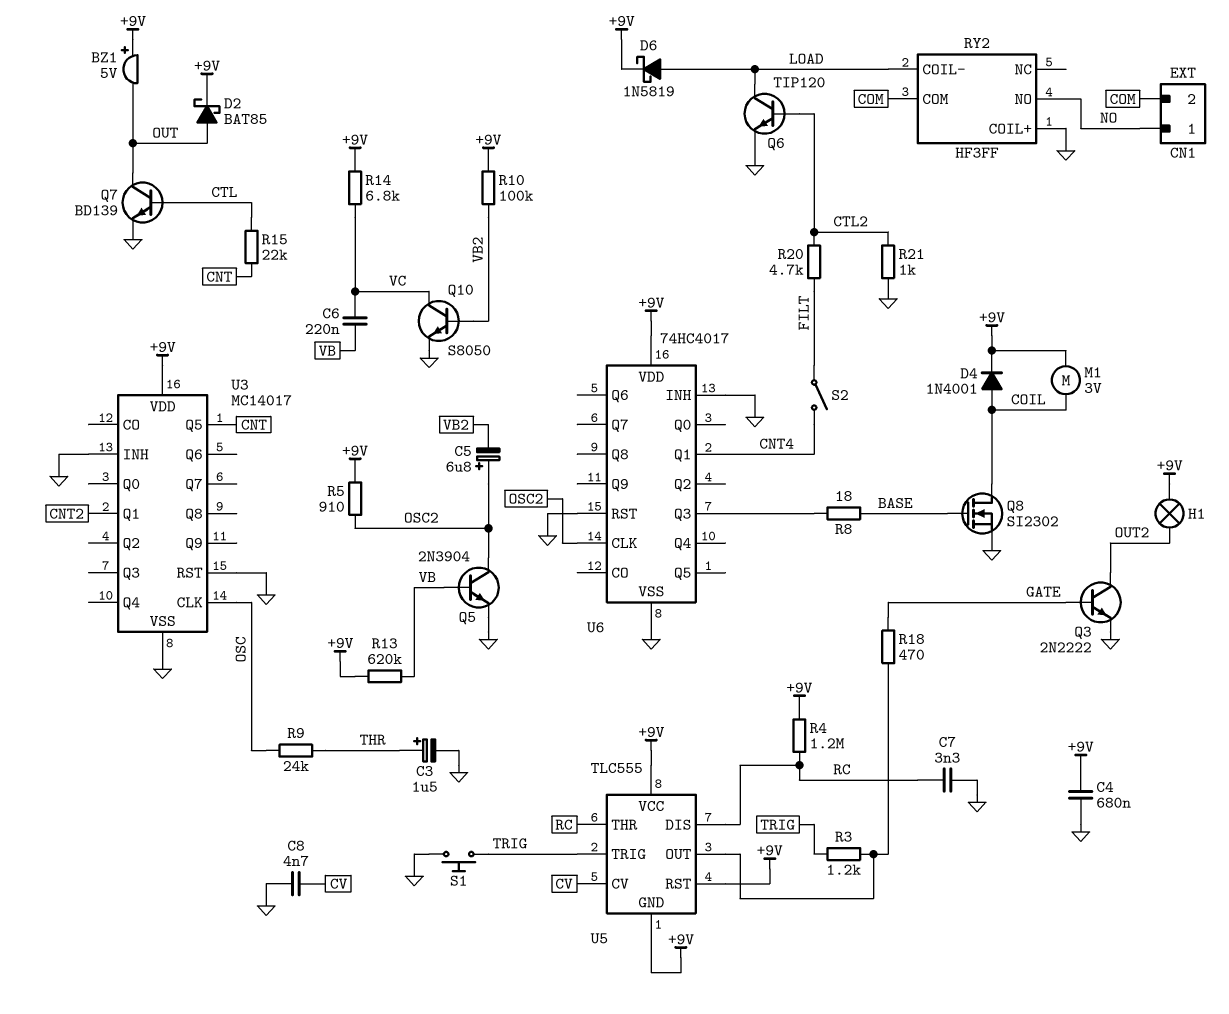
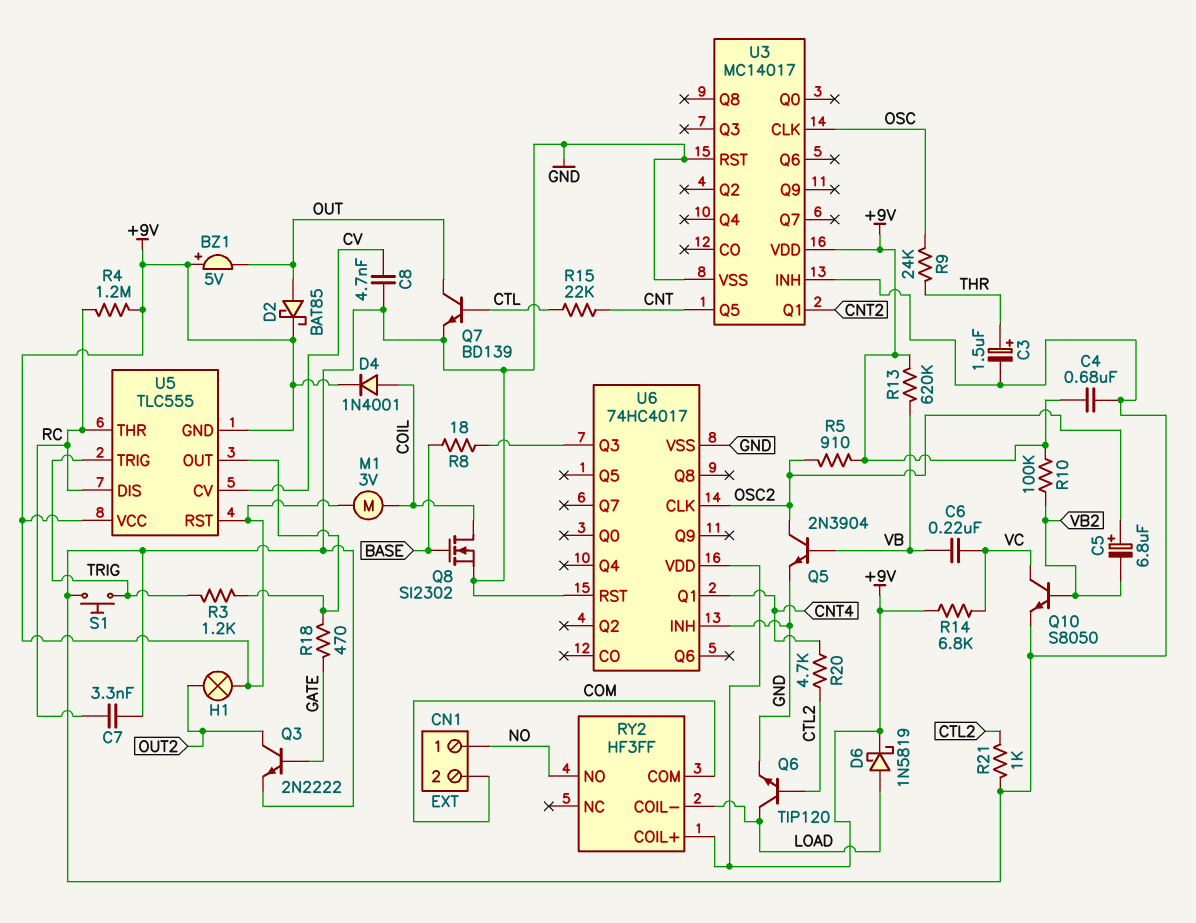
R20: 4.7k (CTL2, FILT) -> 4.7k (CNT4, CTL2)
RY2 pin COIL+: GND -> +9V
S2: switch (CNT4, FILT) -> none

